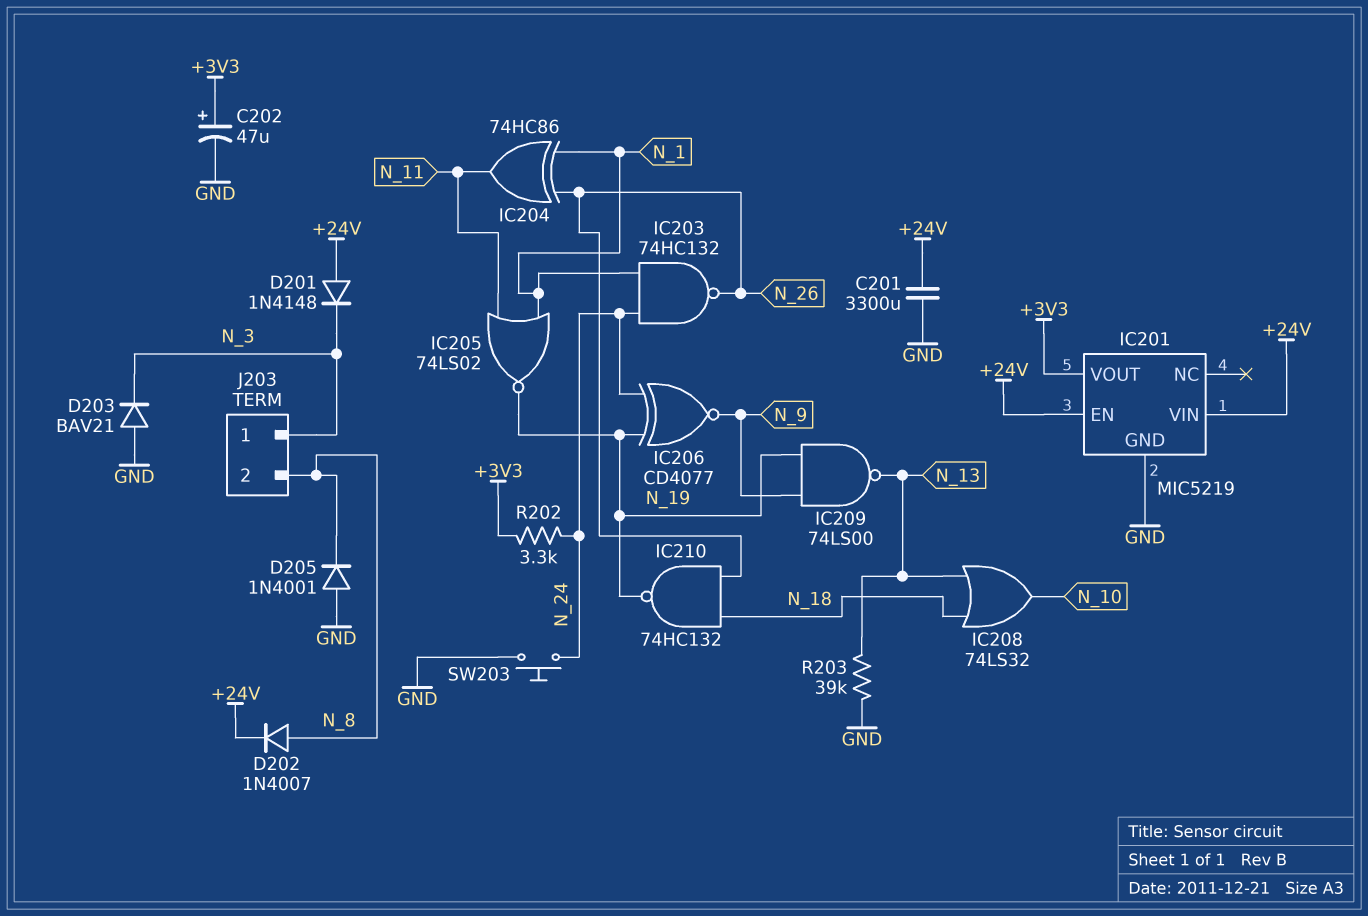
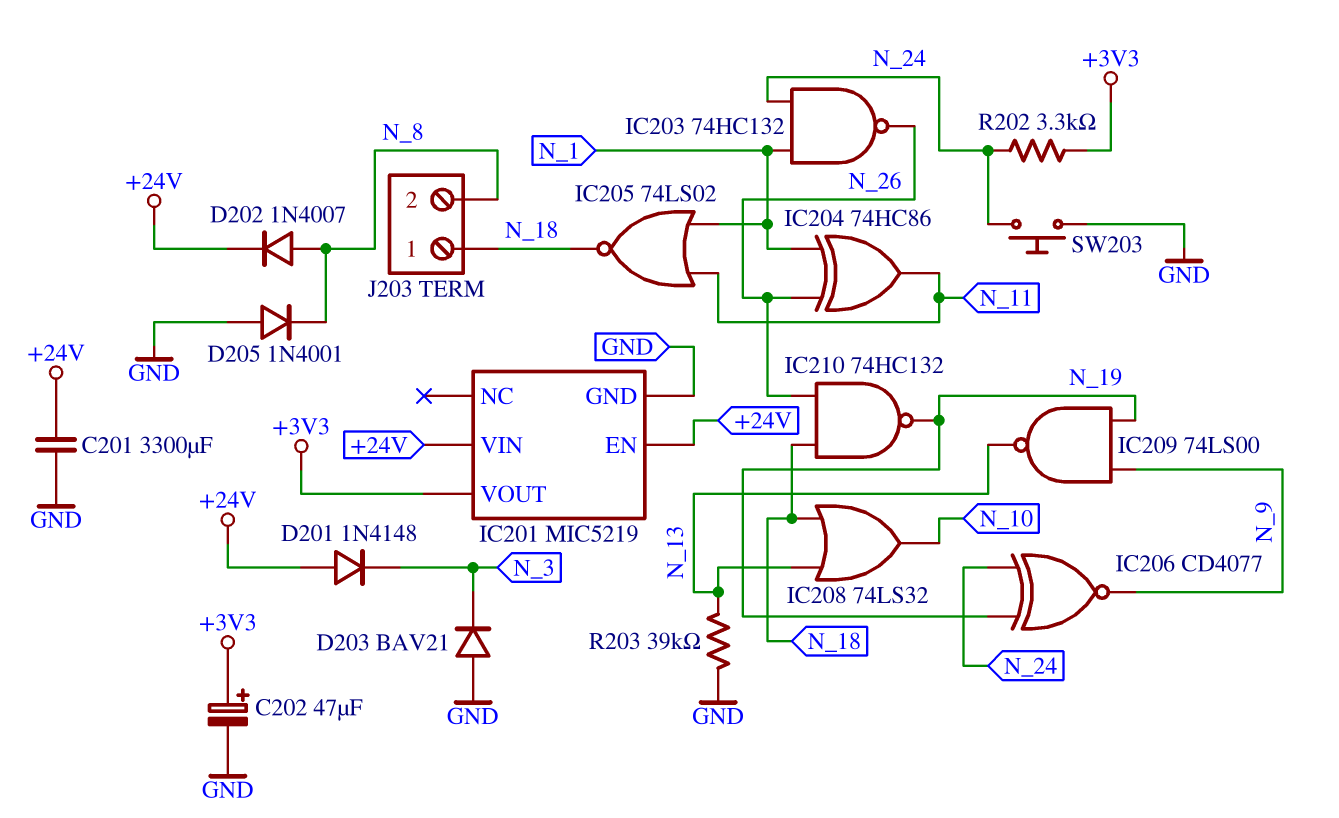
IC205: NOR 74LS02 (in N_1, in N_11, out N_19) -> NOR 74LS02 (in N_1, in N_11, out N_18)
J203 pin 1: N_3 -> N_18

